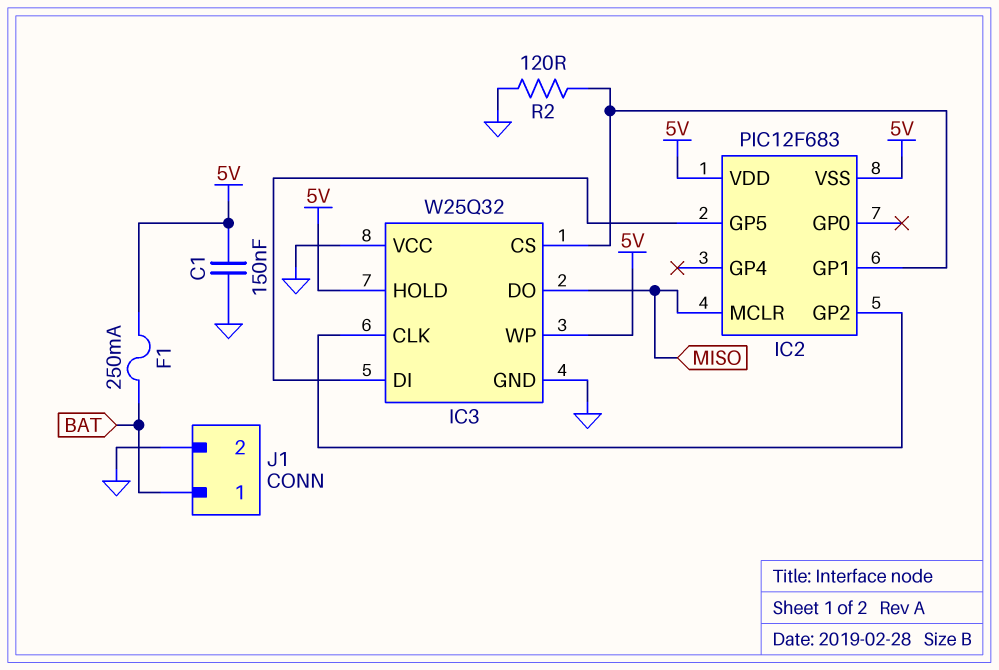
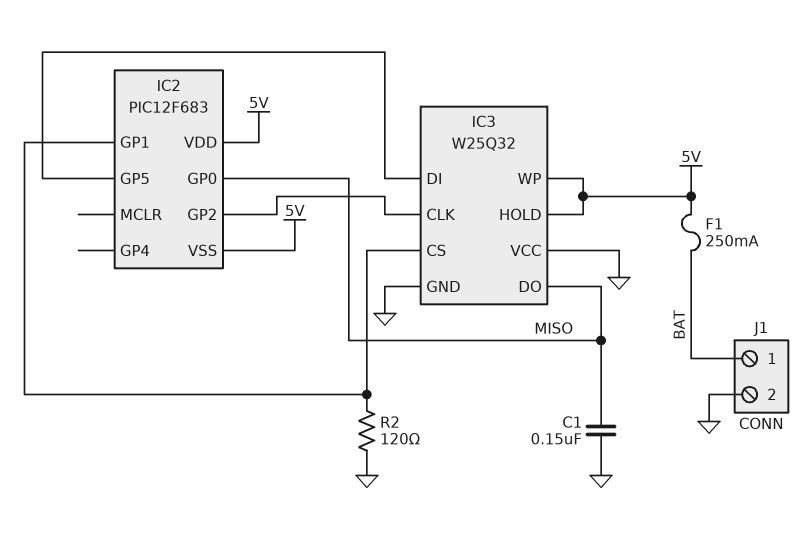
C1: 150nF (5V, GND) -> 150nF (GND, MISO)
IC2 pin GP0: none -> MISO
IC2 pin MCLR: MISO -> none

